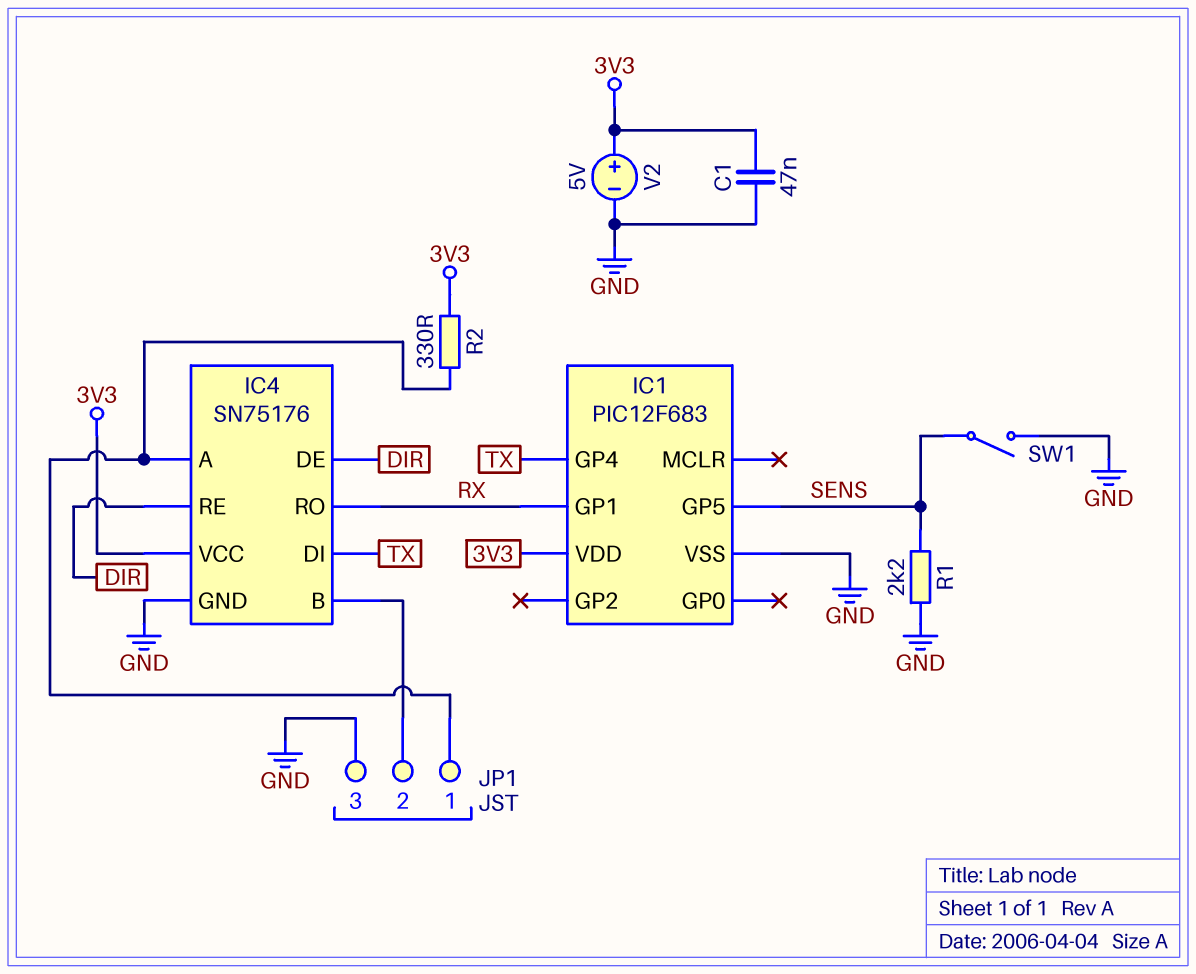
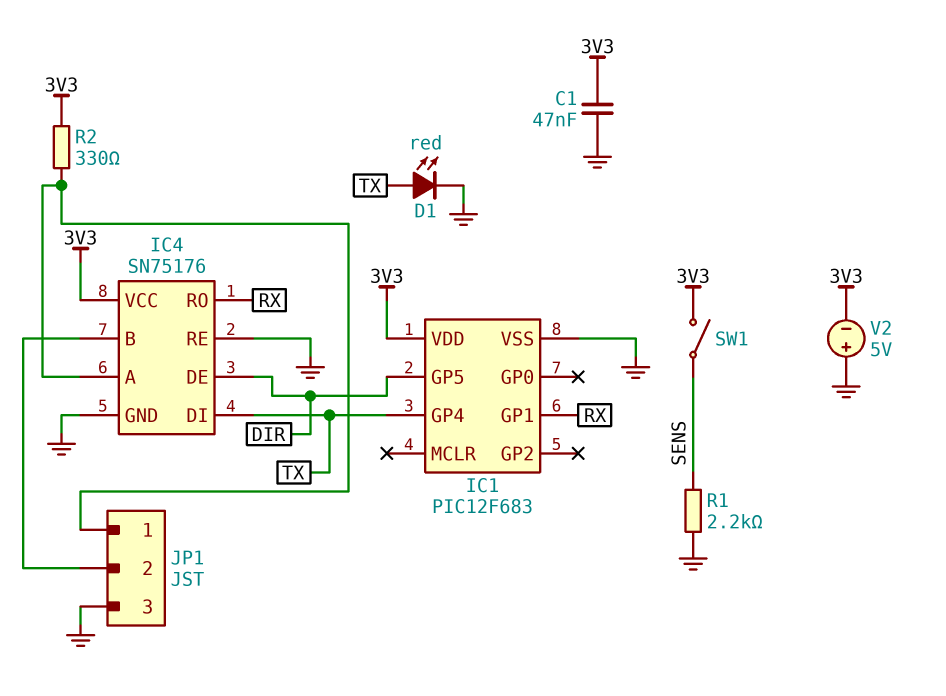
D1: none -> LED red (A TX, K GND)
IC1 pin GP5: SENS -> DIR
IC4 pin RE: DIR -> GND
SW1: switch (GND, SENS) -> switch (3V3, SENS)
V2: 5V (plus 3V3, minus GND) -> 5V (plus GND, minus 3V3)

